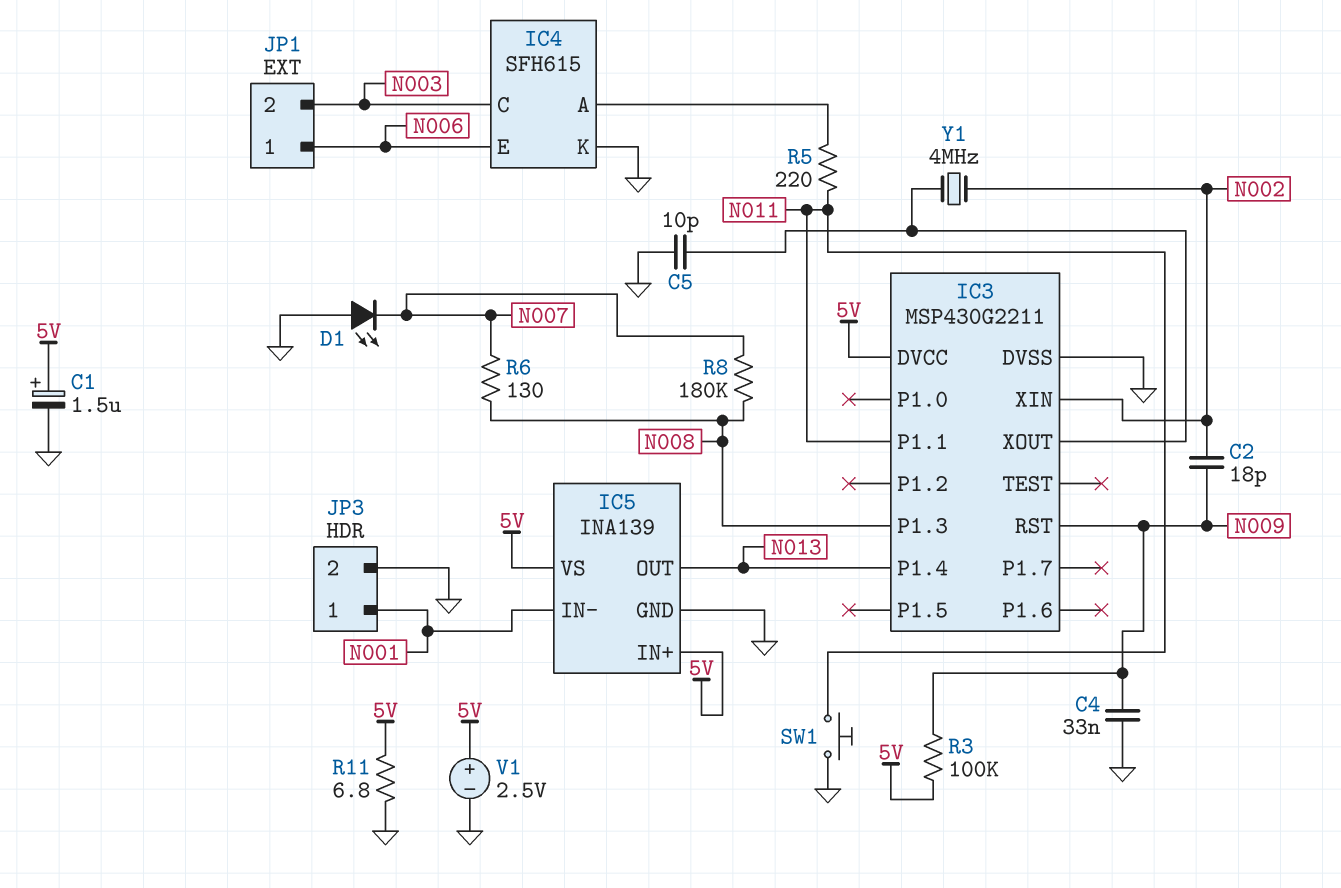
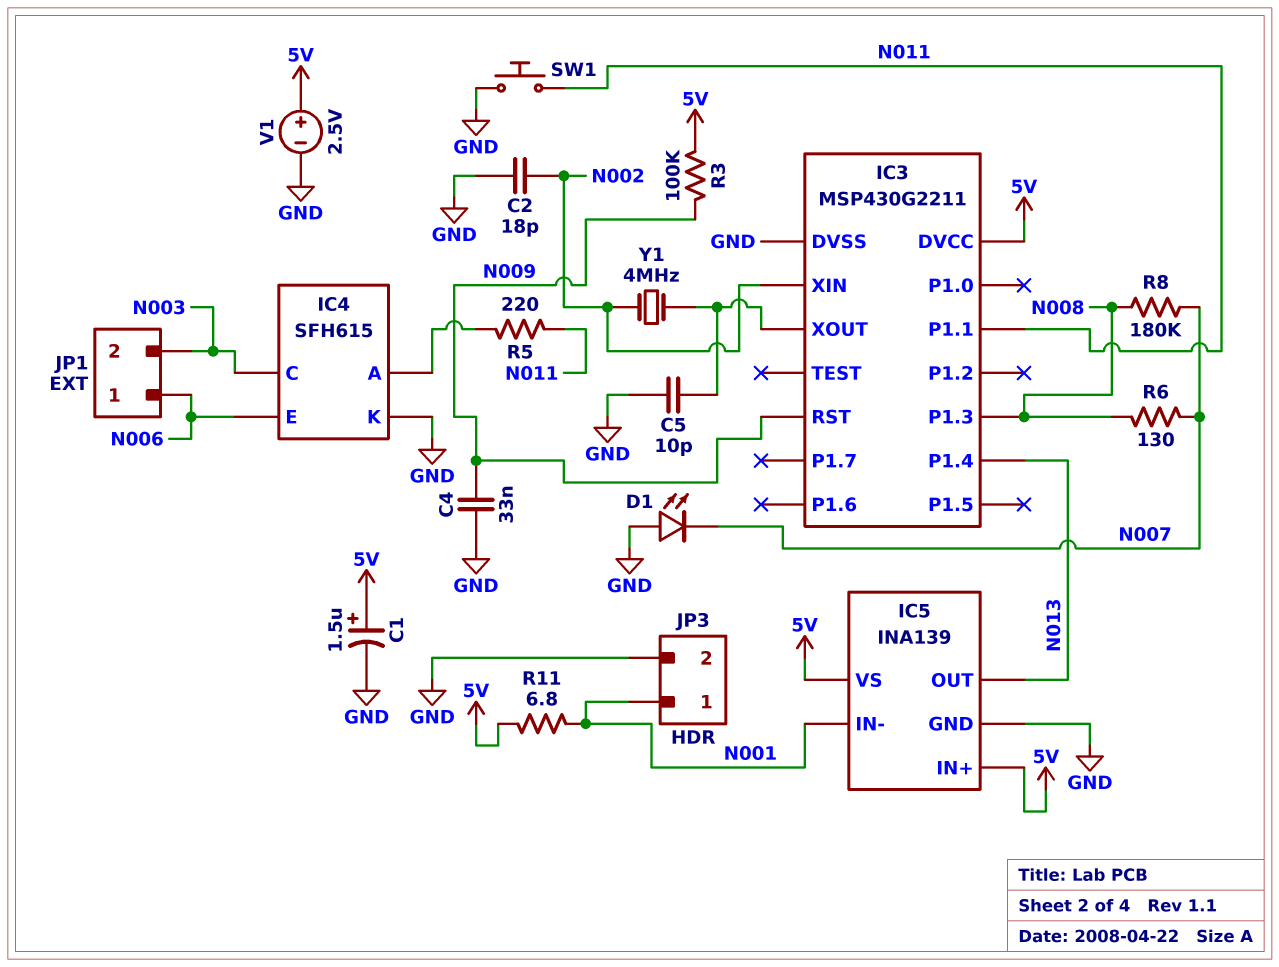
C2: 18pF (N002, N009) -> 18pF (GND, N002)
R11: 6.8 (5V, GND) -> 6.8 (5V, N001)

